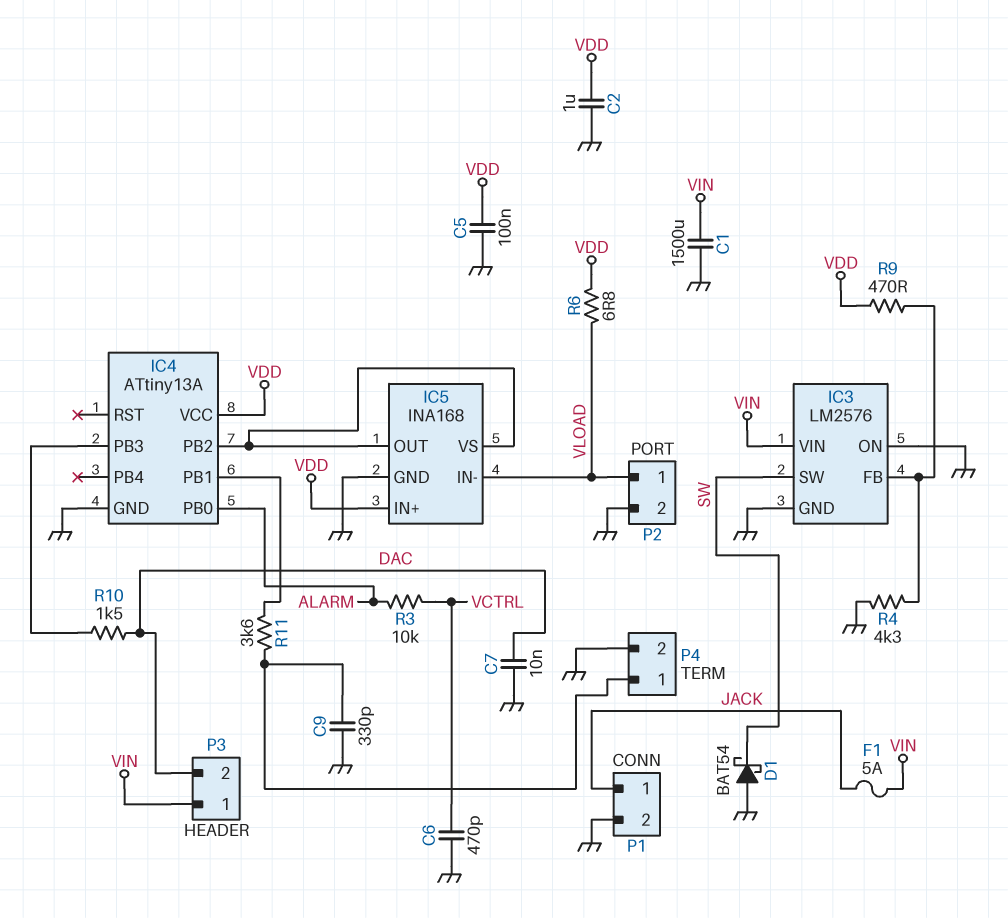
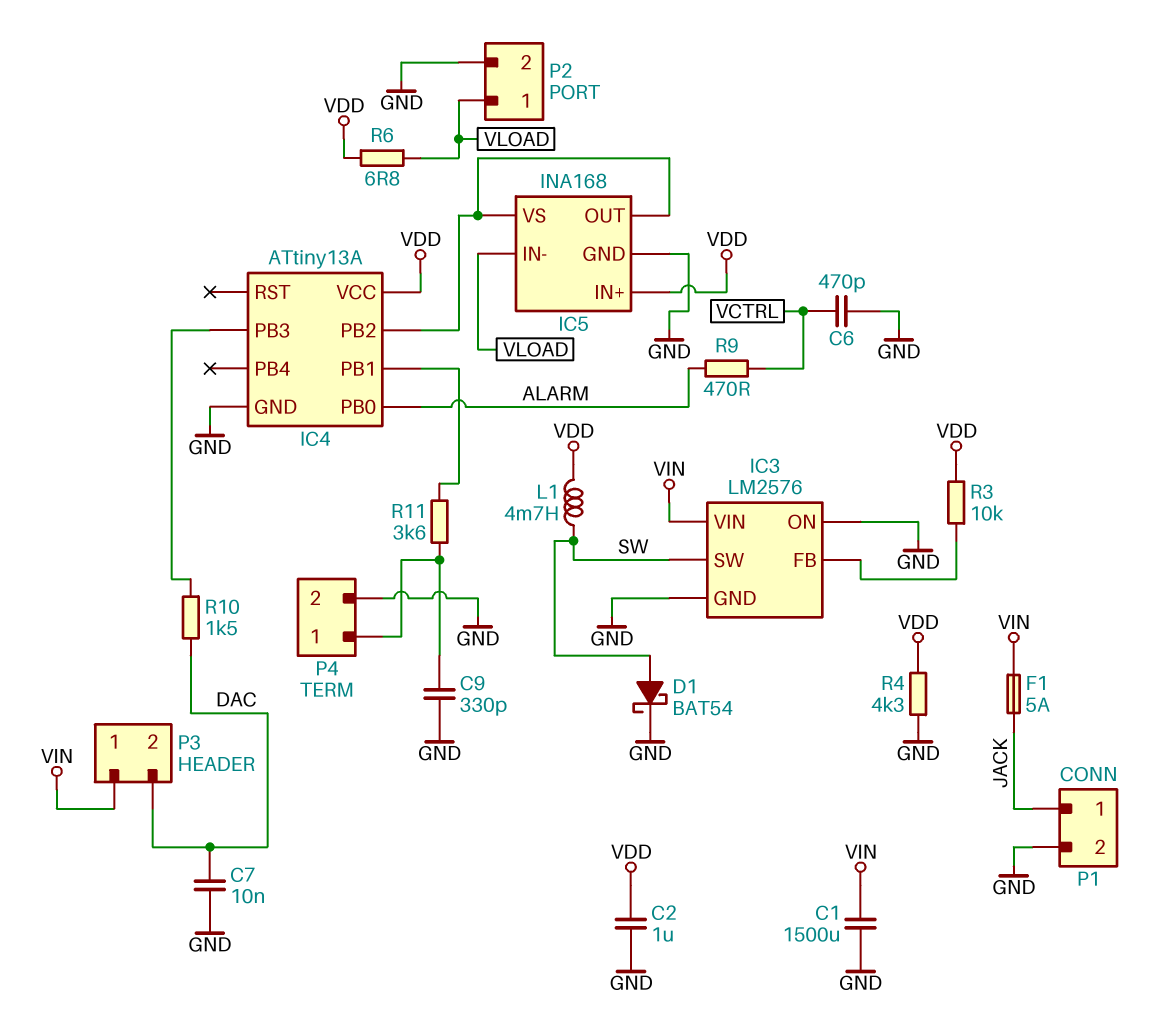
C5: 100nF (GND, VDD) -> none
D1: schottky BAT54 (A GND, K SW) -> schottky BAT54 (A SW, K GND)
L1: none -> 4.7mH (SW, VDD)
R3: 10k (ALARM, VCTRL) -> 10k (IC3/FB, VDD)
R4: 4.3k (GND, IC3/FB) -> 4.3k (GND, VDD)
R9: 470 (IC3/FB, VDD) -> 470 (ALARM, VCTRL)

